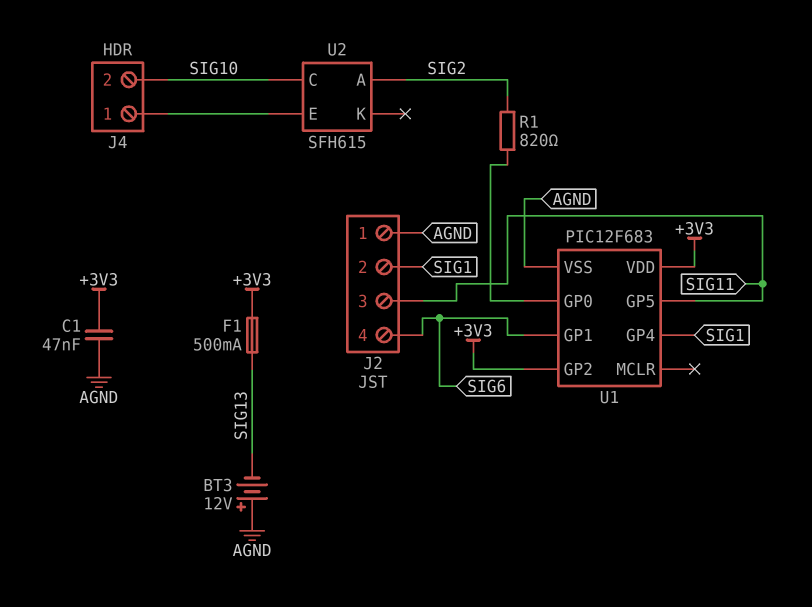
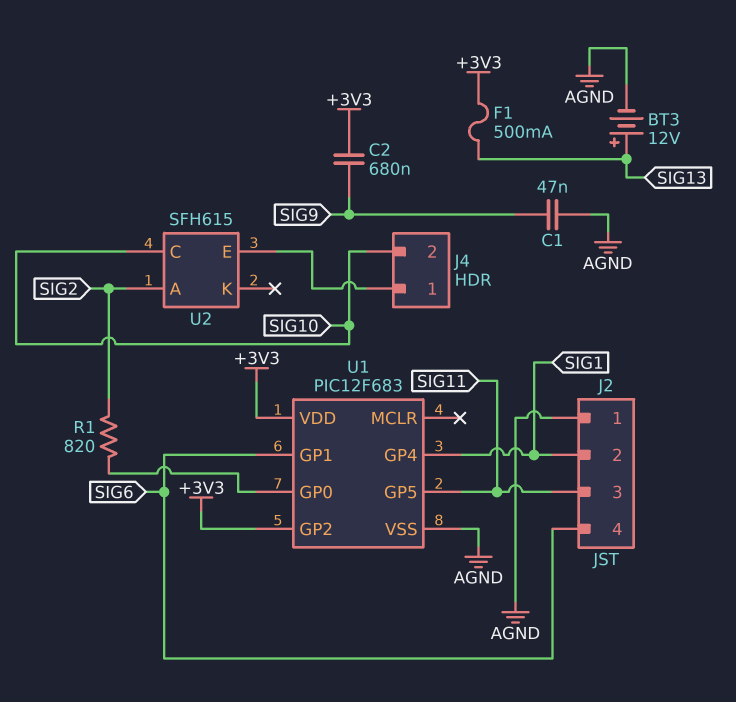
BT3: 12V (plus AGND, minus SIG13) -> 12V (plus SIG13, minus AGND)
C1: 47nF (+3V3, AGND) -> 47nF (AGND, SIG9)
C2: none -> 680nF (+3V3, SIG9)

